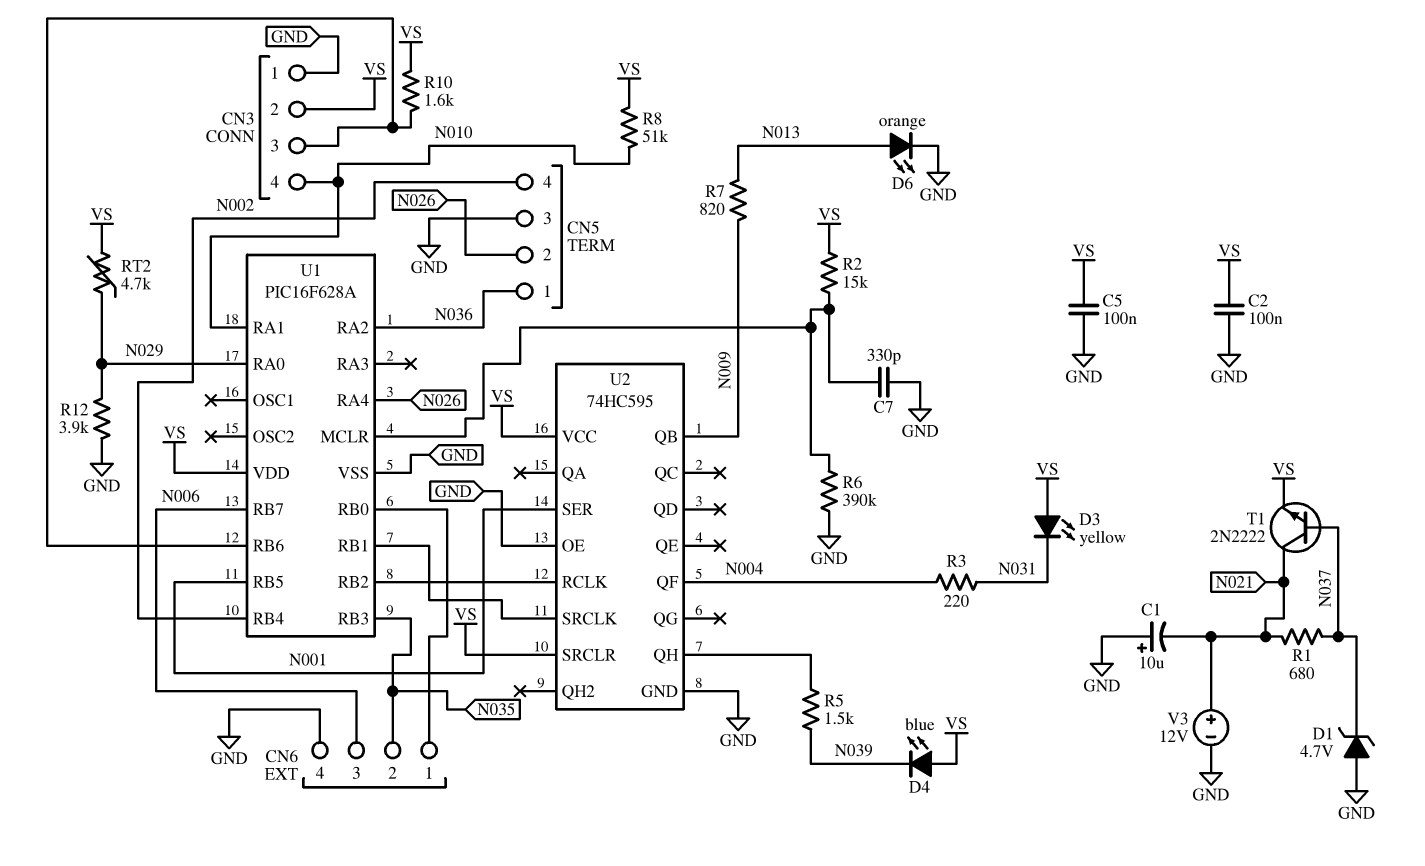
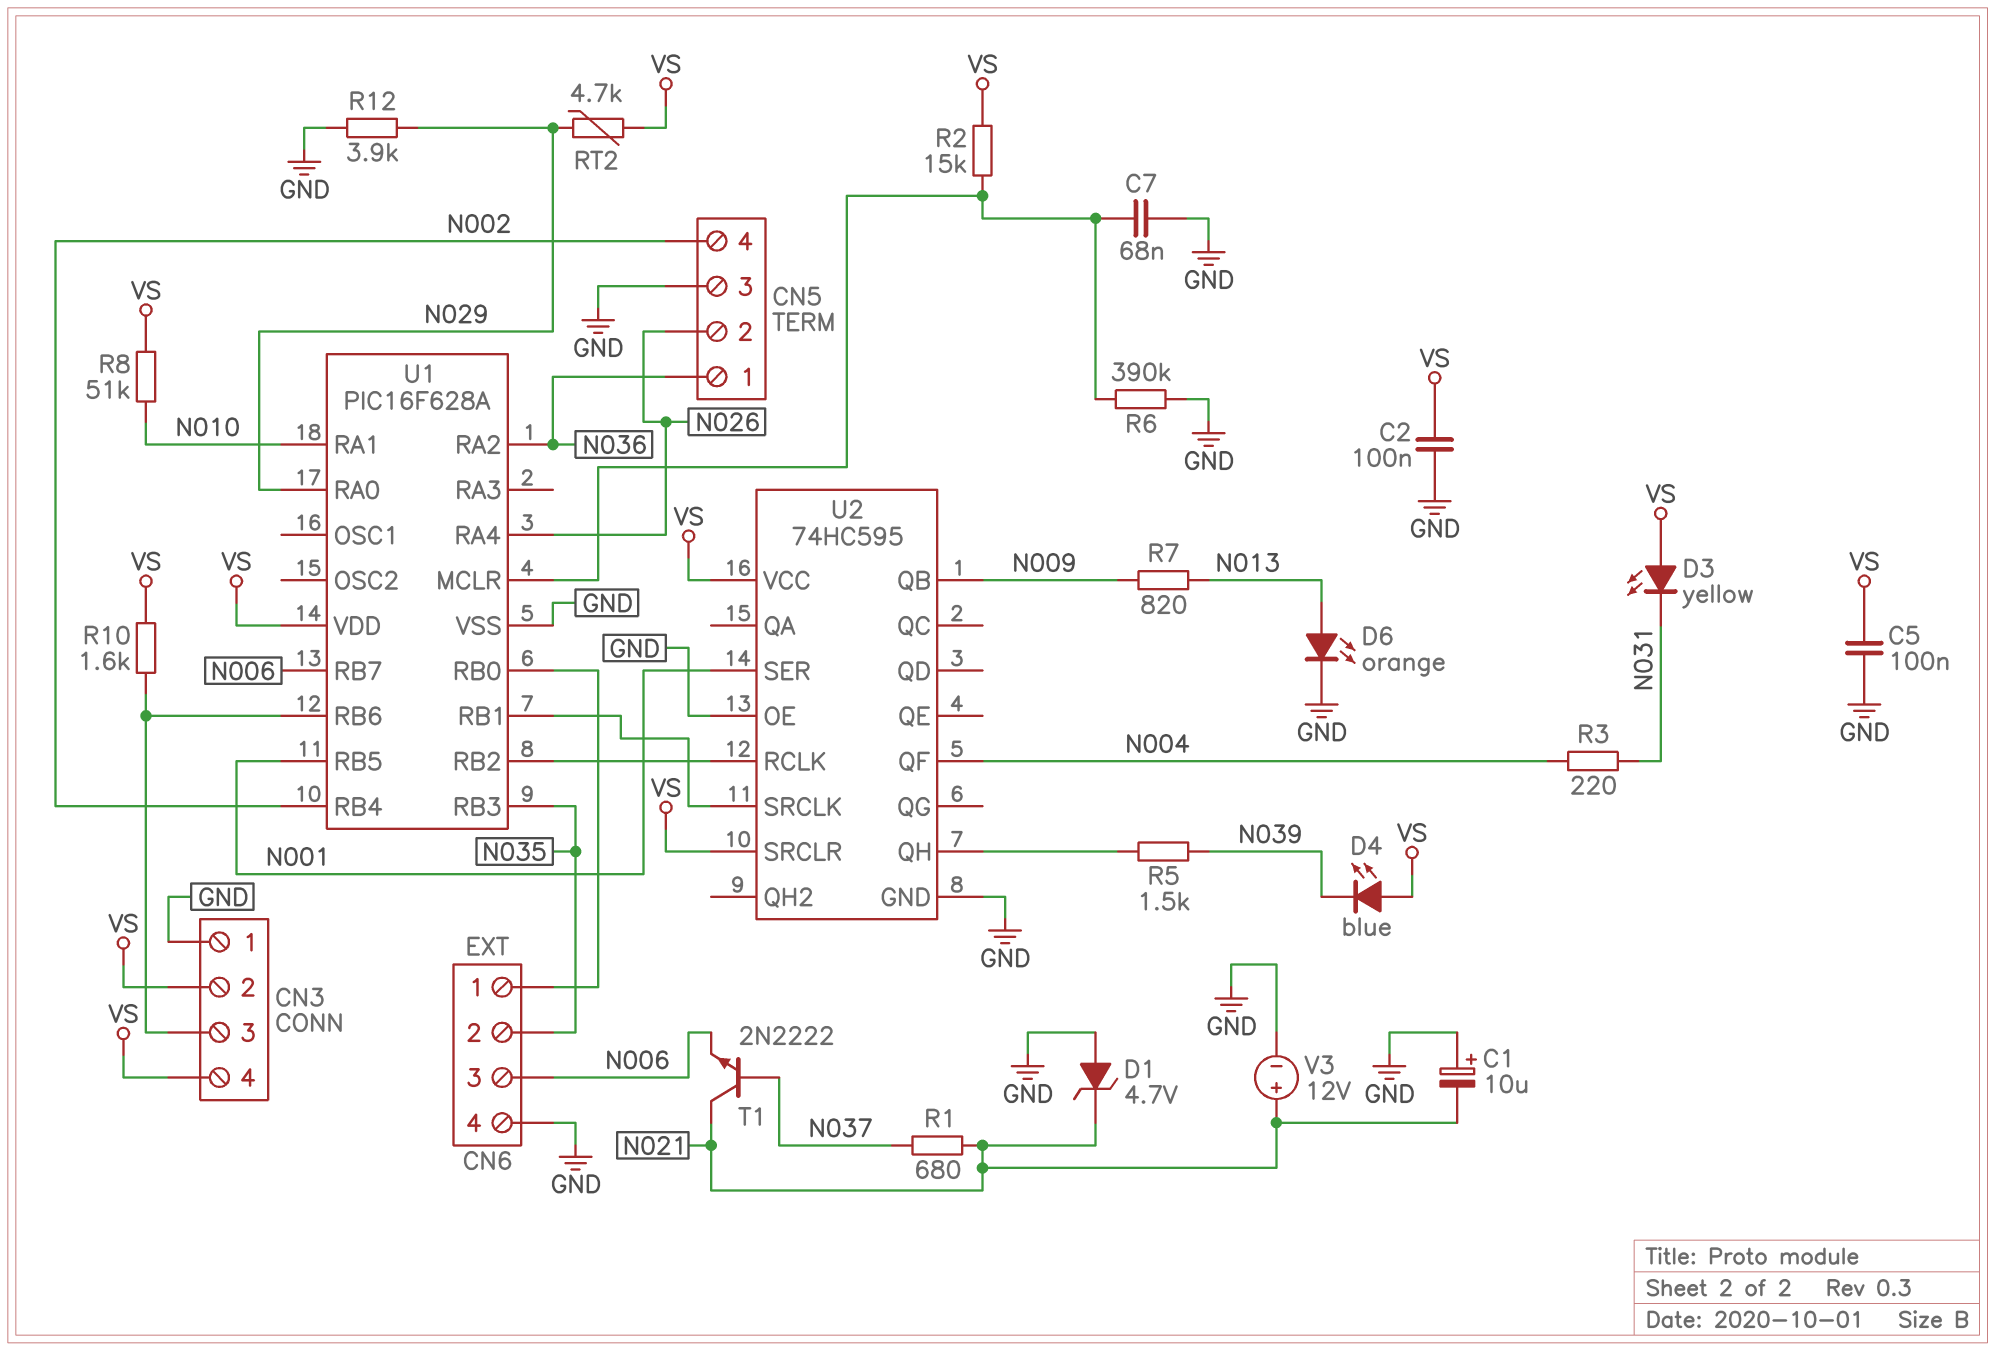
C7: 330pF (GND, U1/MCLR) -> 68nF (GND, U1/MCLR)
CN3 pin 4: N010 -> VS
D1: zener 4.7V (A GND, K N037) -> zener 4.7V (A GND, K N021)
T1: NPN 2N2222 (B N037, C N021, E VS) -> NPN 2N2222 (B N037, C N021, E N006)

